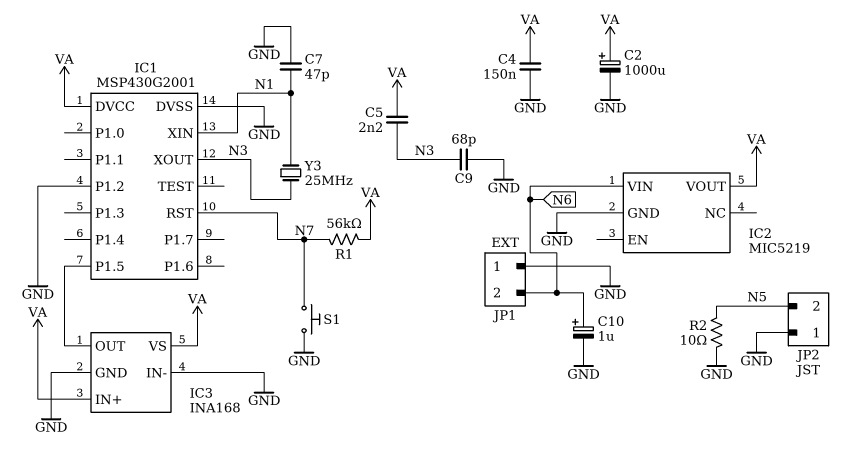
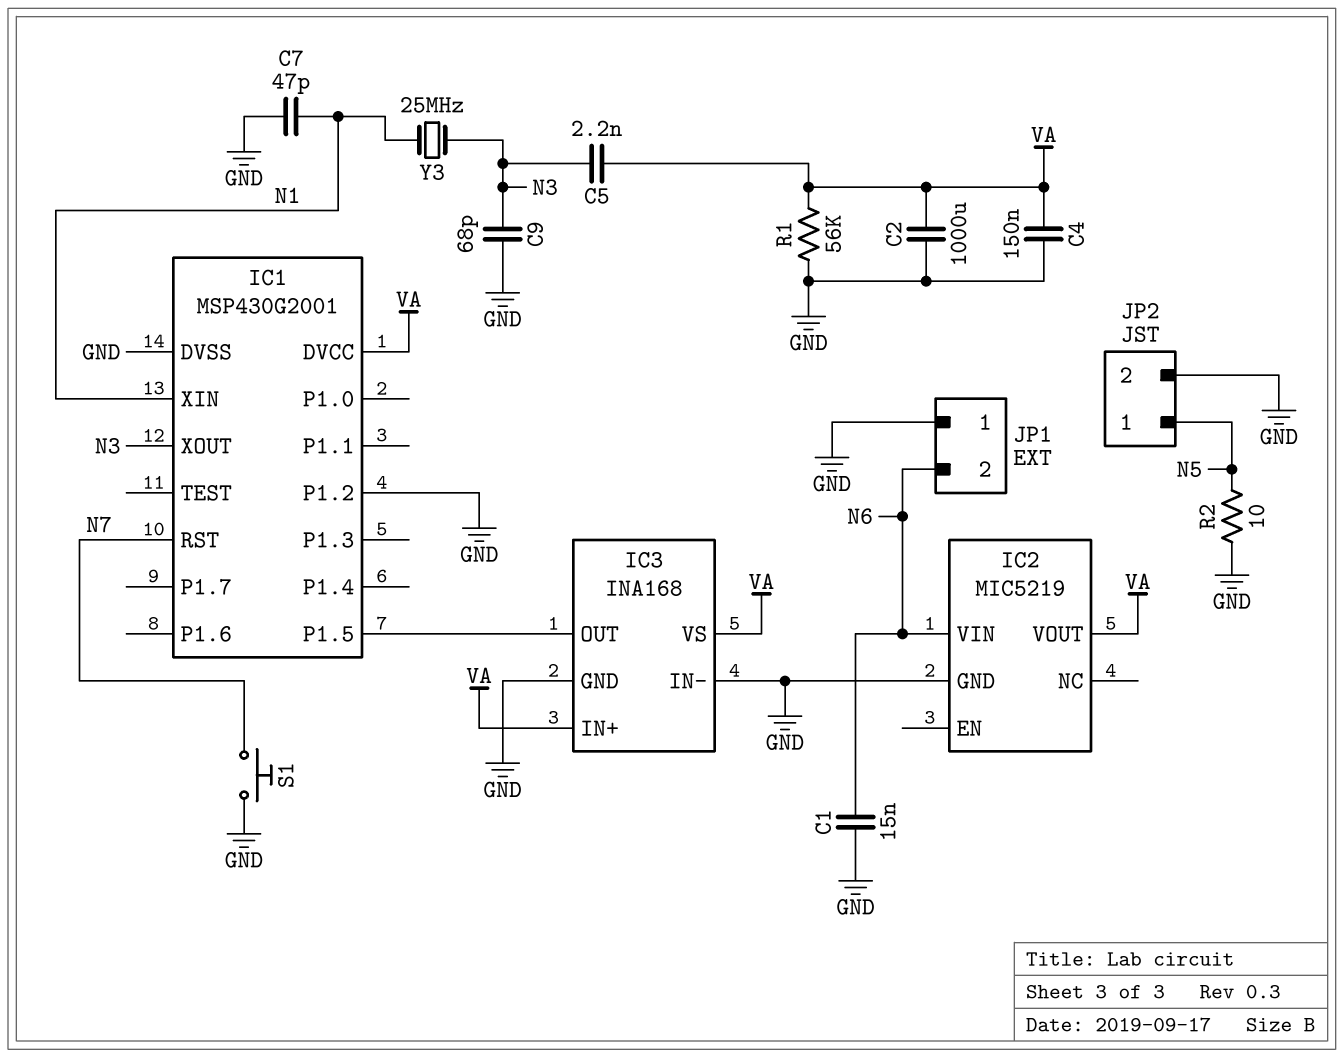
C1: none -> 15nF (GND, N6)
C2: 1000uF (plus VA, minus GND) -> 1000uF (GND, VA)
C10: 1uF (plus N6, minus GND) -> none
JP2 pin 1: GND -> N5
JP2 pin 2: N5 -> GND
R1: 56k (N7, VA) -> 56k (GND, VA)

